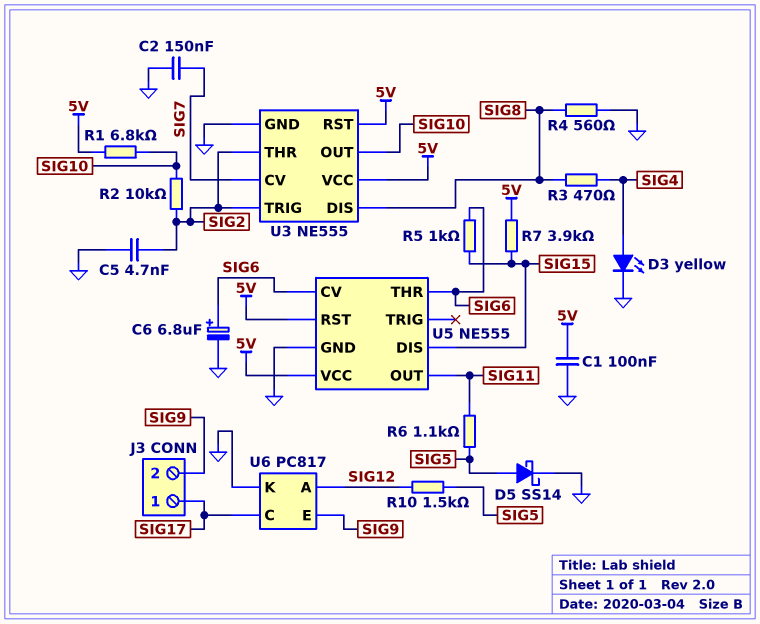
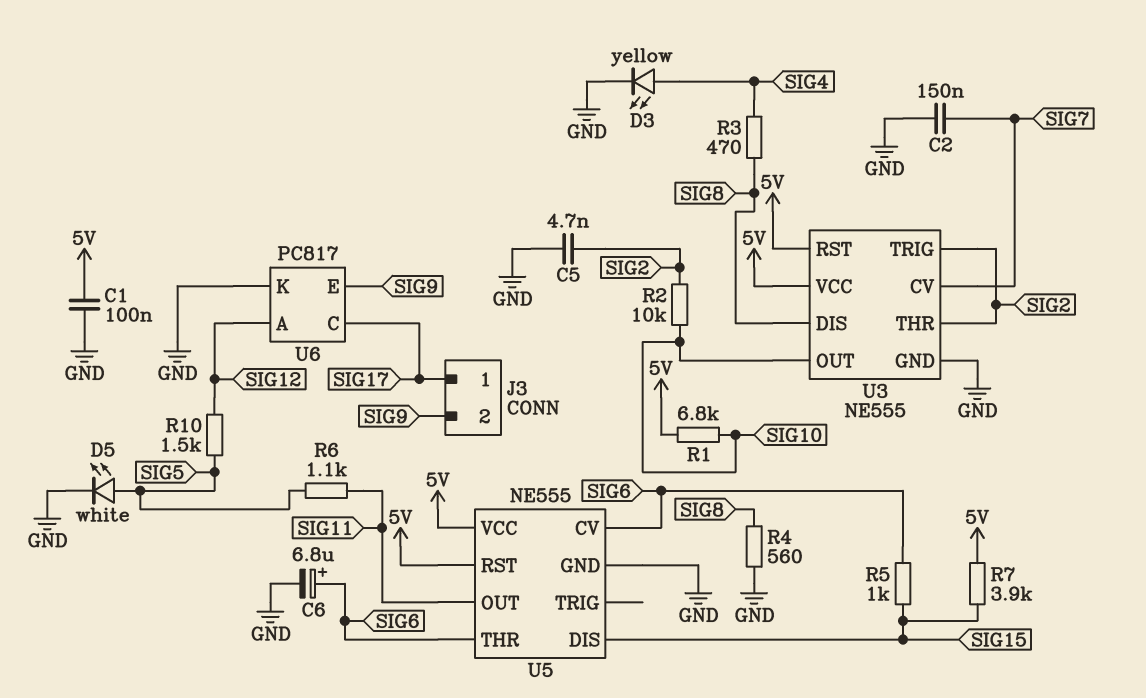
D5: schottky SS14 (A SIG5, K GND) -> LED white (A SIG5, K GND)

